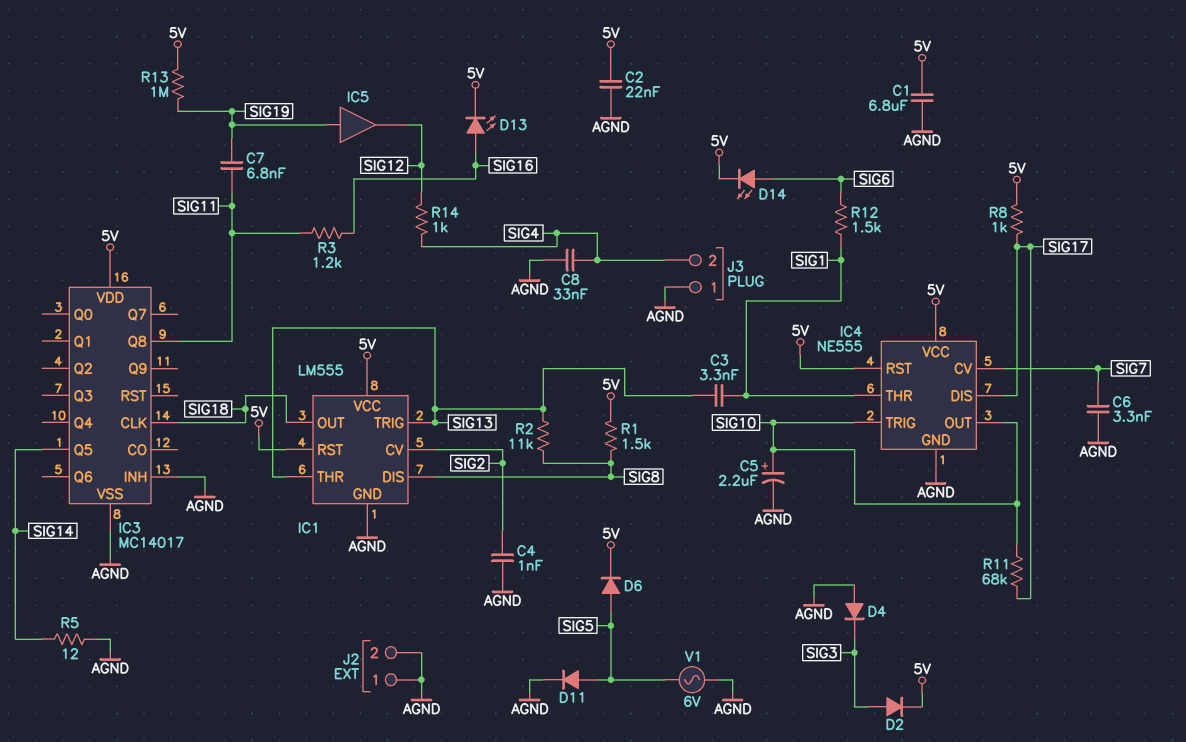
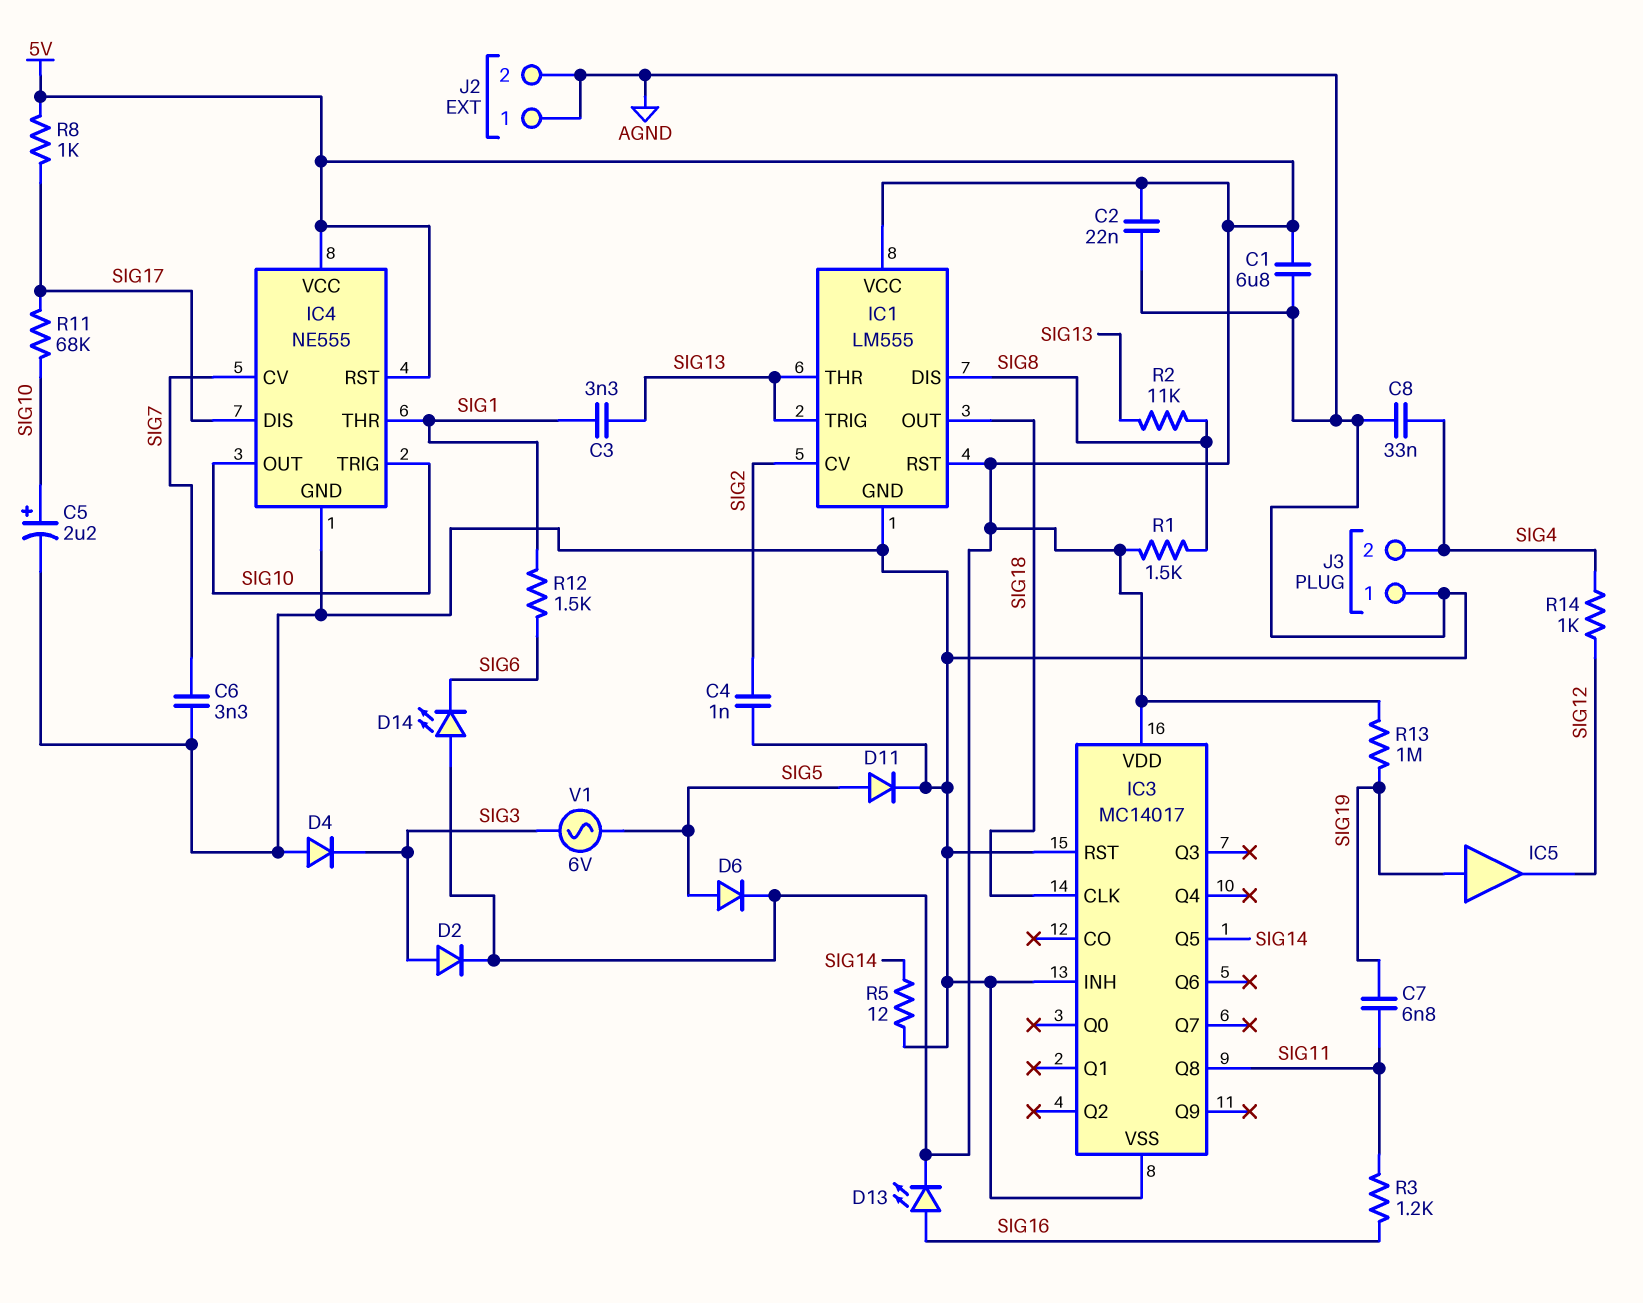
D14: LED (A SIG6, K 5V) -> LED (A 5V, K SIG6)
IC3 pin RST: none -> AGND
V1: AC 6V (AGND, SIG5) -> AC 6V (SIG3, SIG5)

